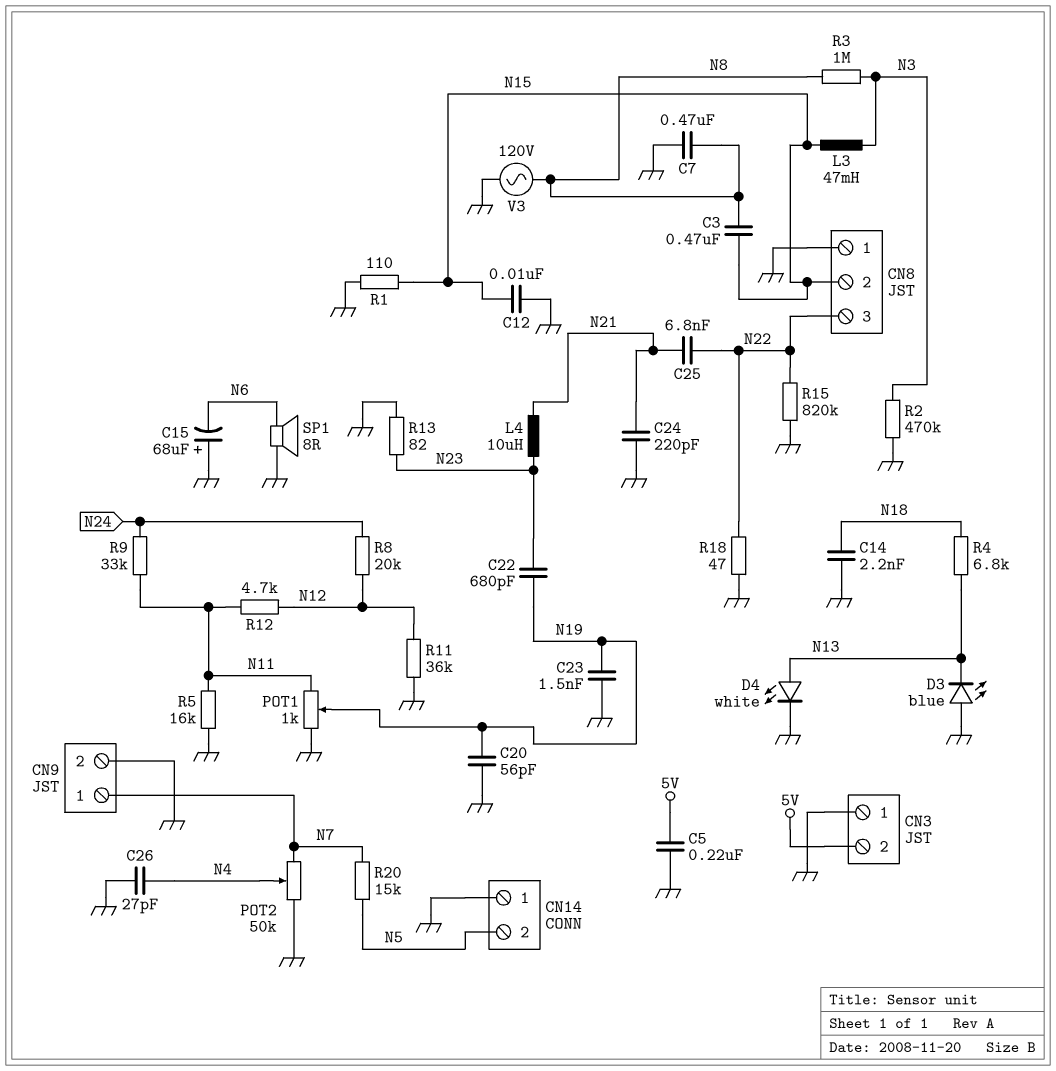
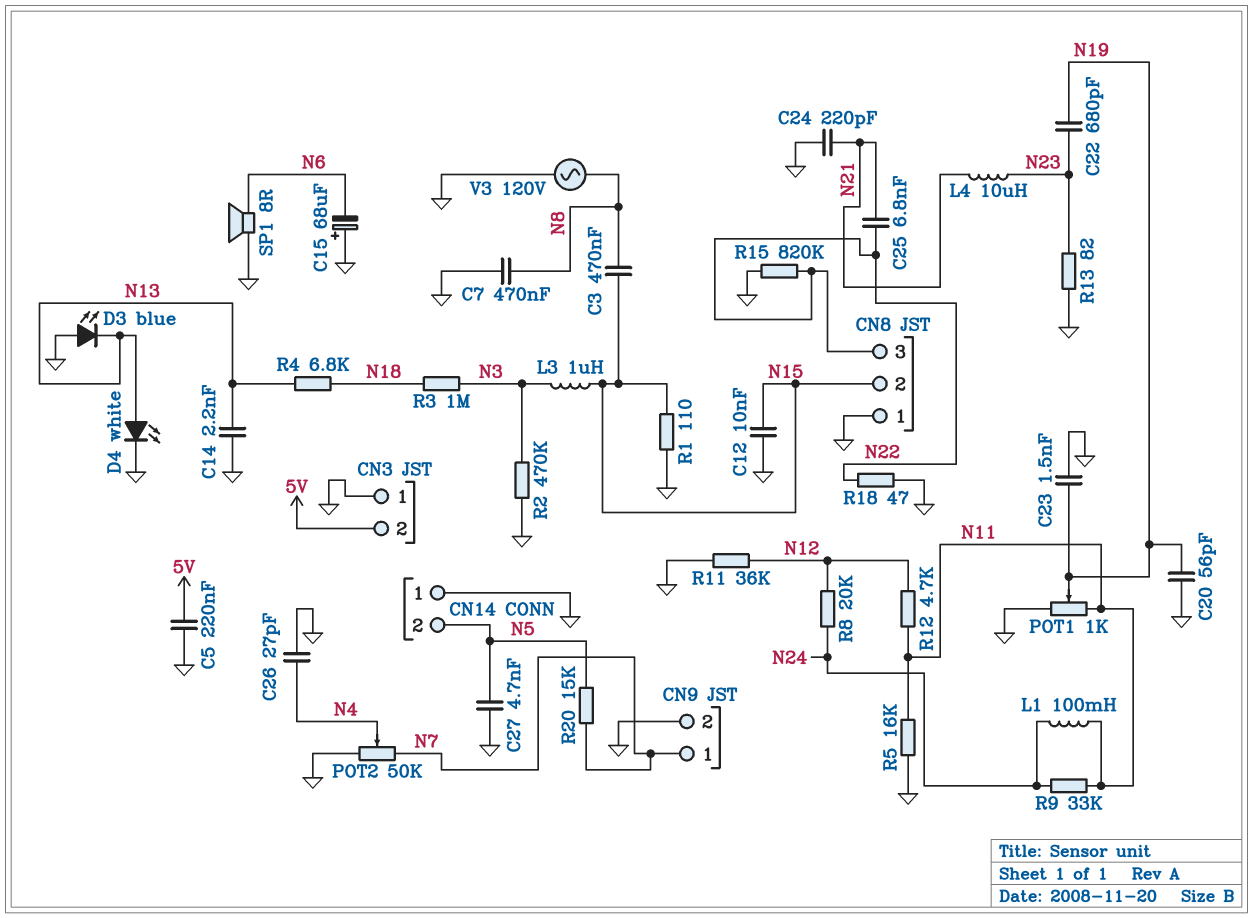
C14: 2.2nF (GND, N18) -> 2.2nF (GND, N13)
C27: none -> 4.7nF (GND, N5)
L1: none -> 100mH (N11, N24)
L3: 47mH (N3, N15) -> 1uH (N3, N15)
R3: 1M (N3, N8) -> 1M (N3, N18)

